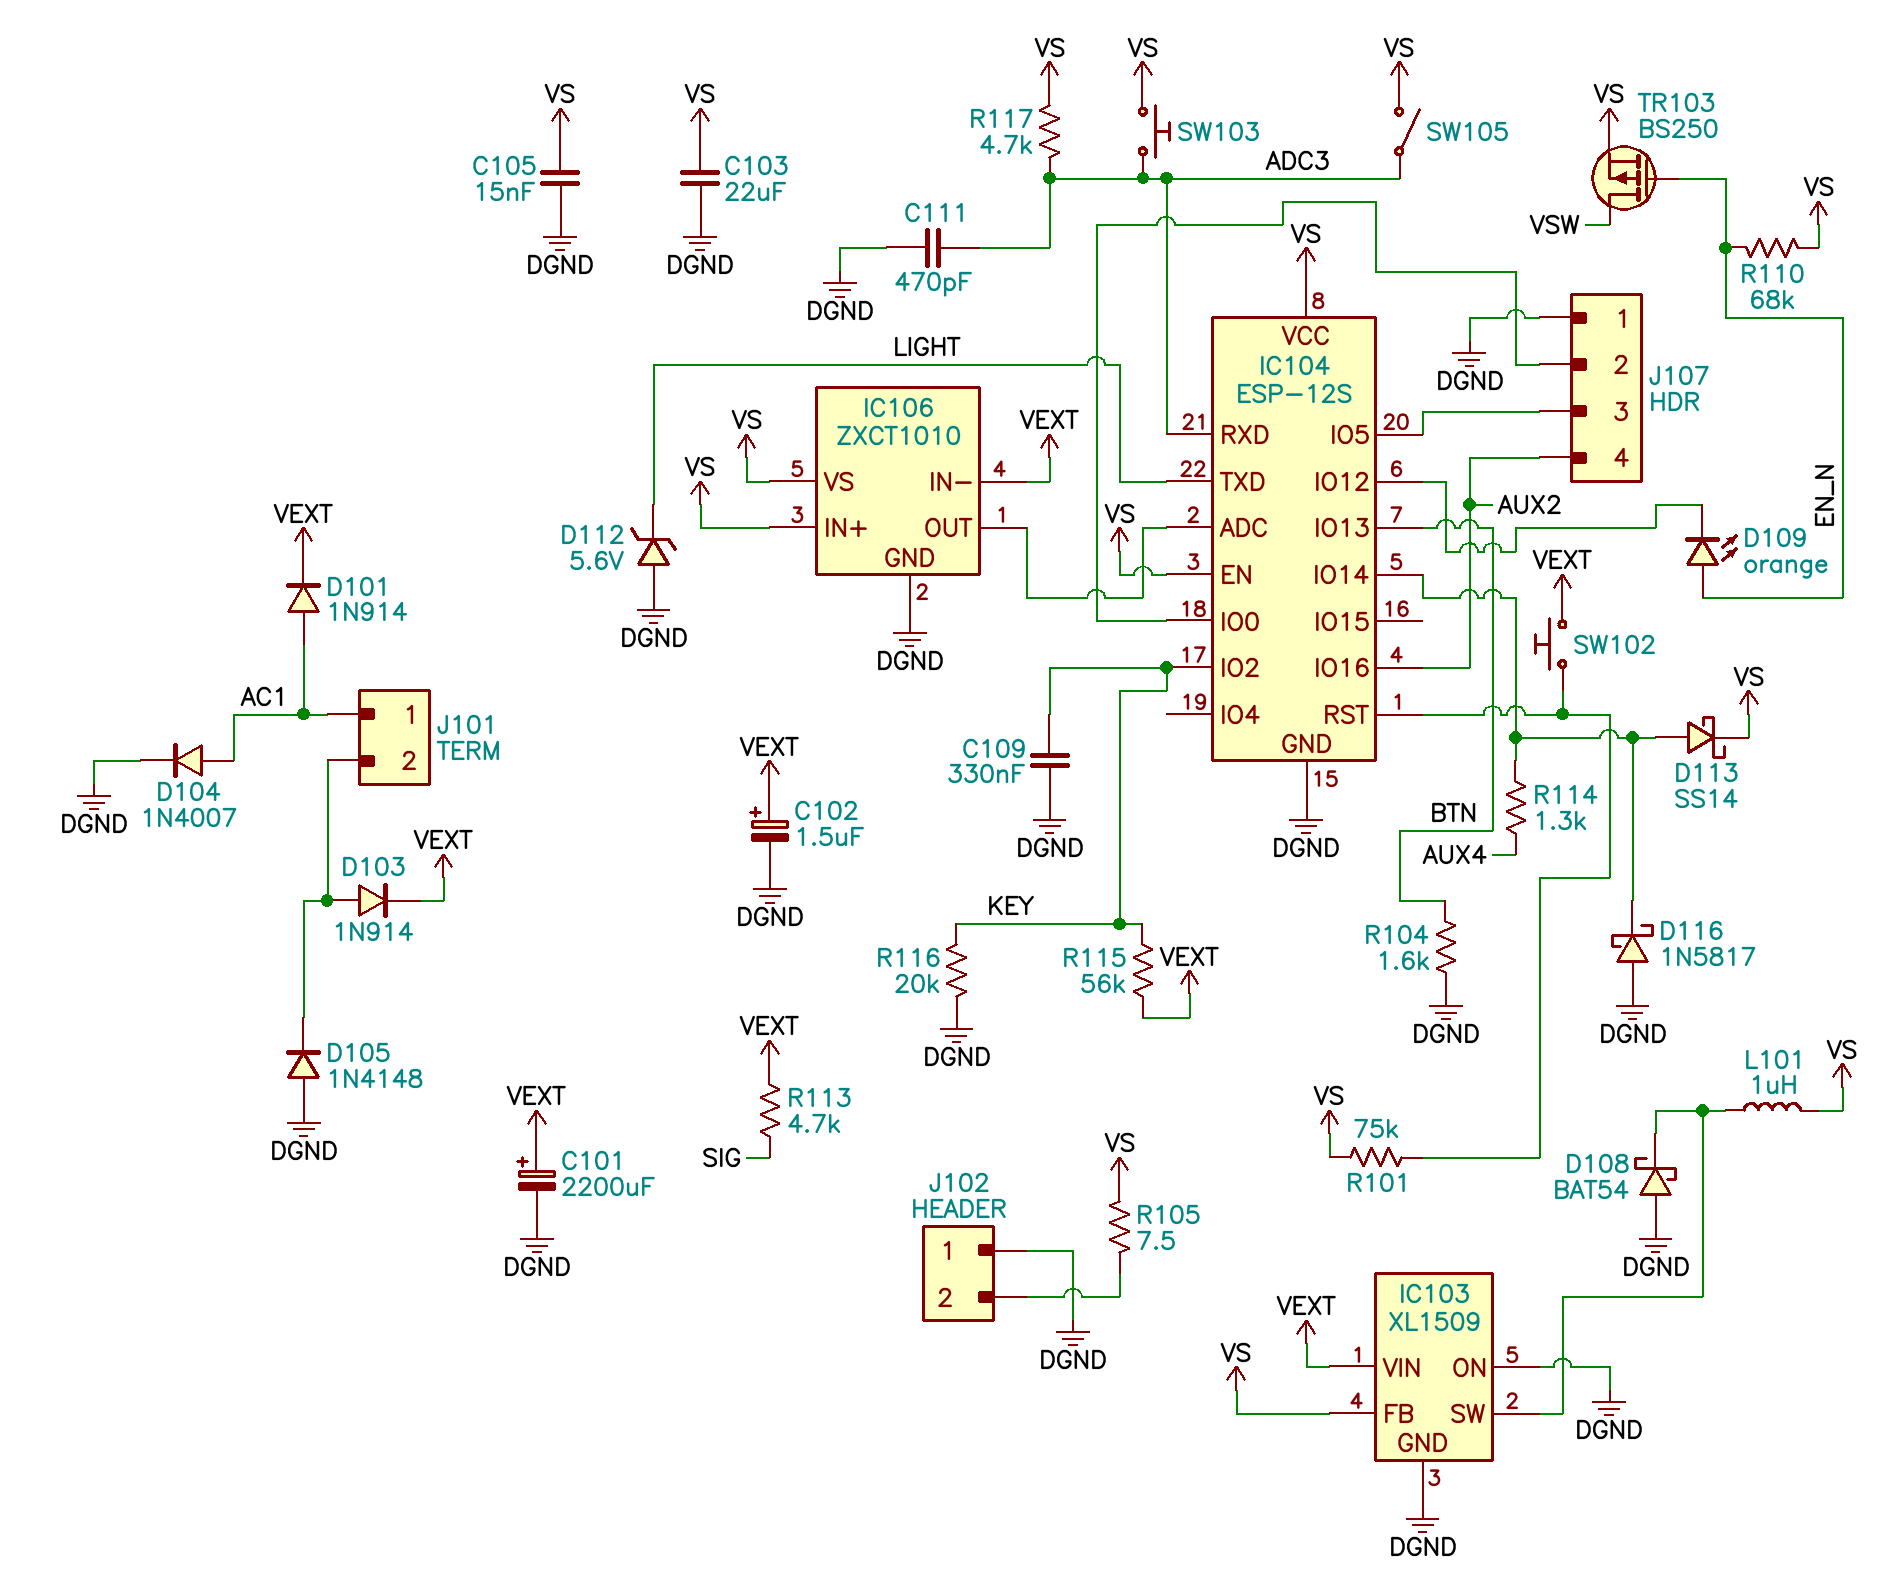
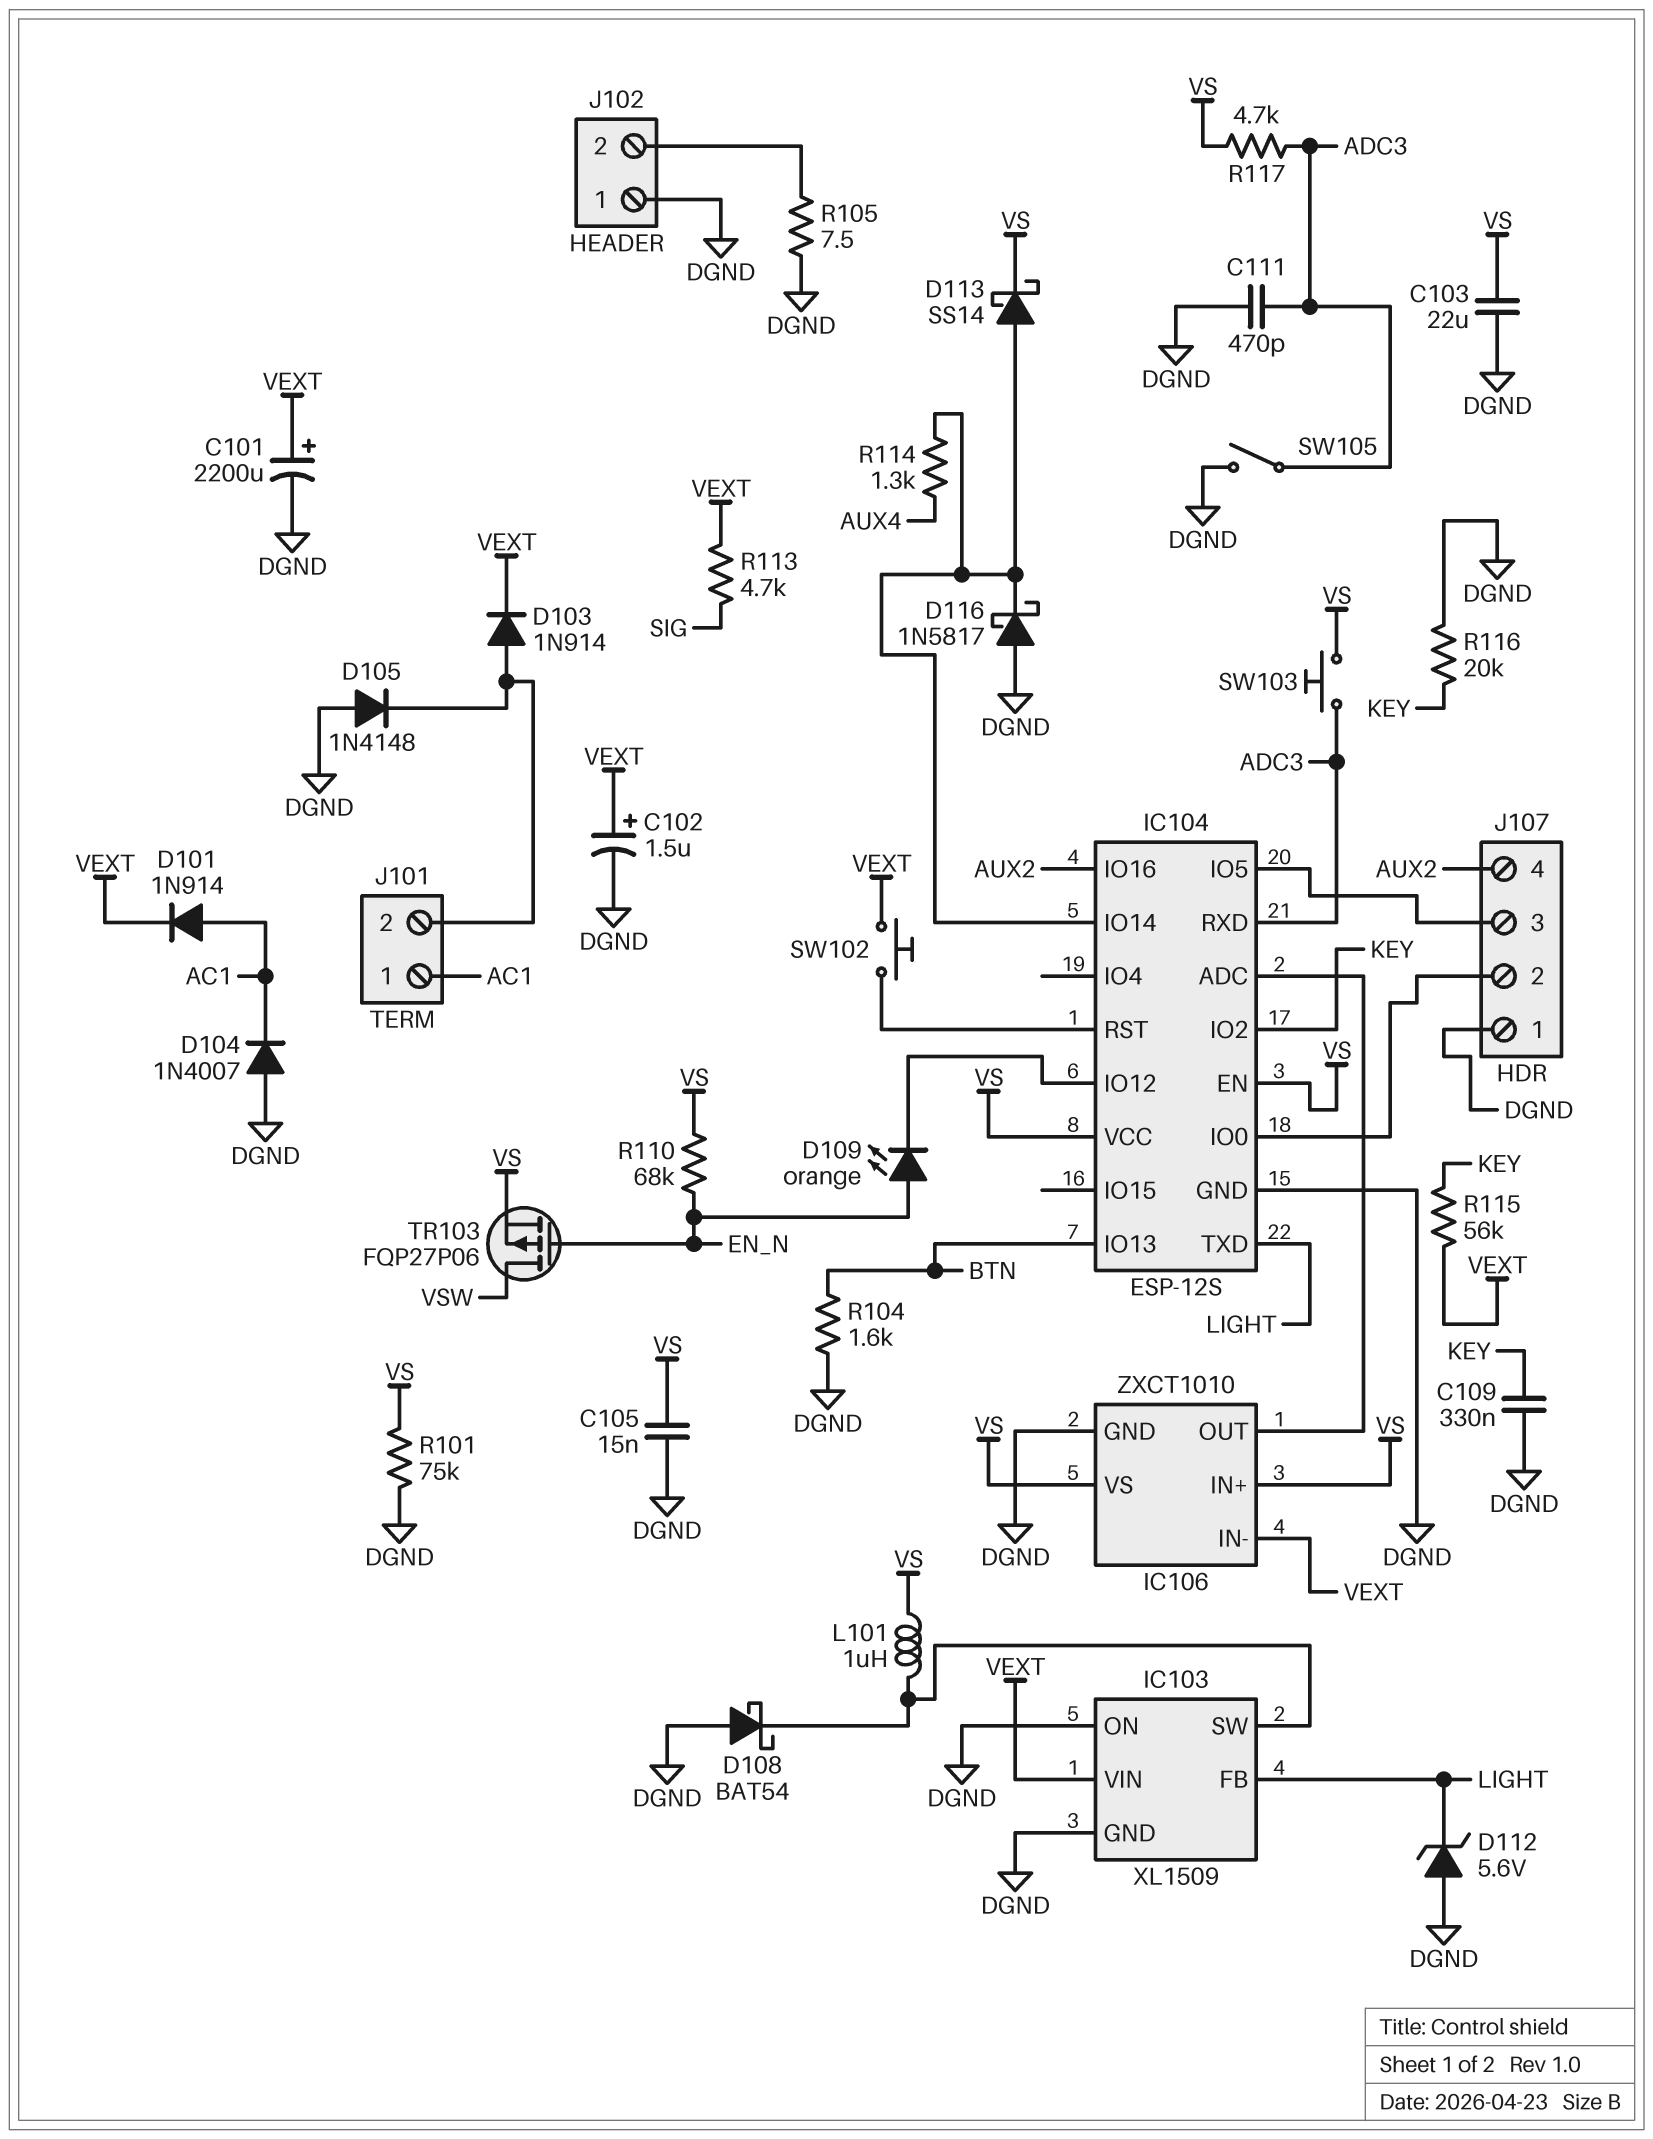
D104: diode 1N4007 (A AC1, K DGND) -> diode 1N4007 (A DGND, K AC1)
IC103 pin FB: VS -> LIGHT
R101: 75k (IC104/RST, VS) -> 75k (DGND, VS)
R105: 7.5 (J102/2, VS) -> 7.5 (DGND, J102/2)
SW105: switch (ADC3, VS) -> switch (ADC3, DGND)
TR103: PMOS BS250 (G EN_N, D VSW, S VS) -> PMOS FQP27P06 (G EN_N, D VSW, S VS)

